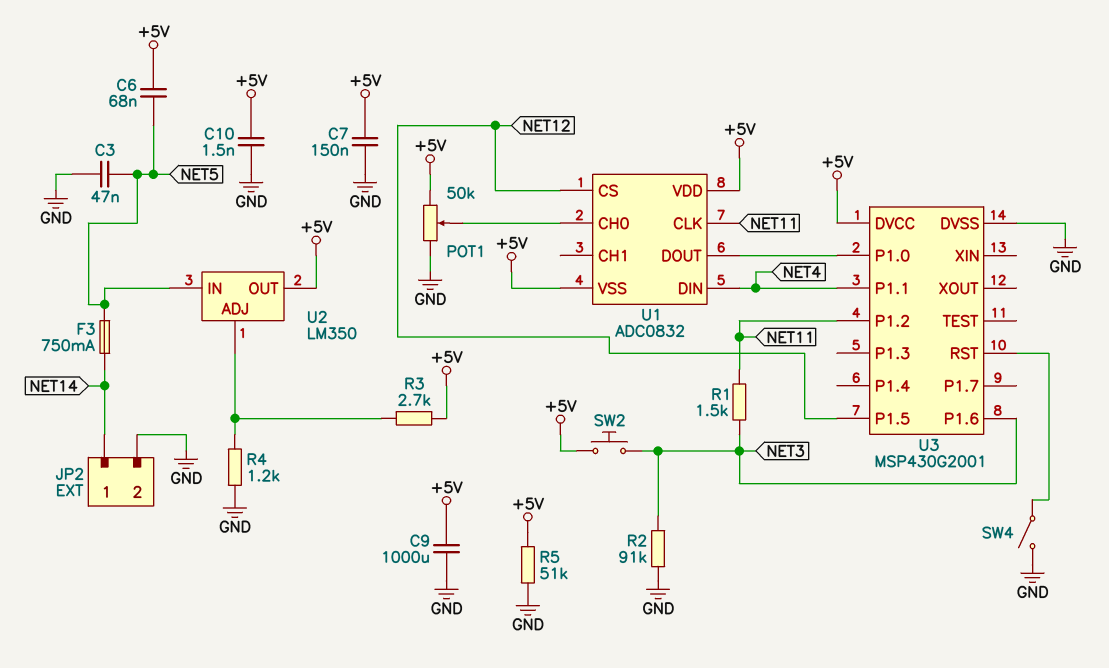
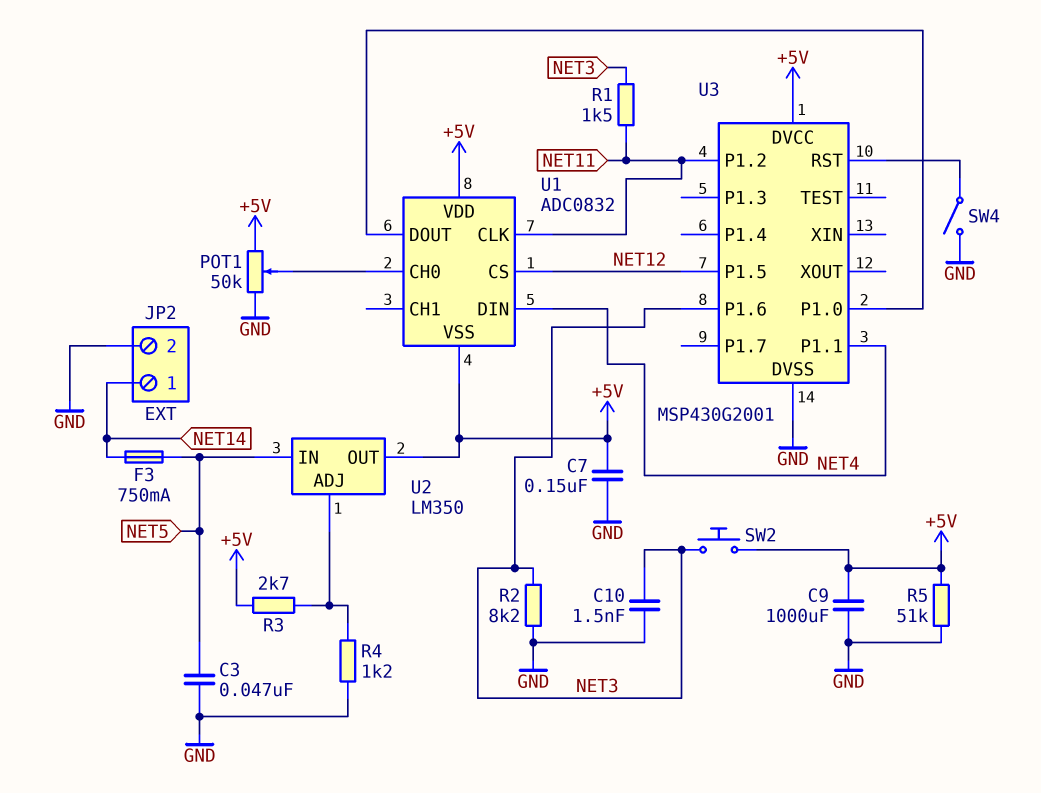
C6: 68nF (+5V, NET5) -> none
C10: 1.5nF (+5V, GND) -> 1.5nF (GND, NET3)
R2: 91k (GND, NET3) -> 8.2k (GND, NET3)

